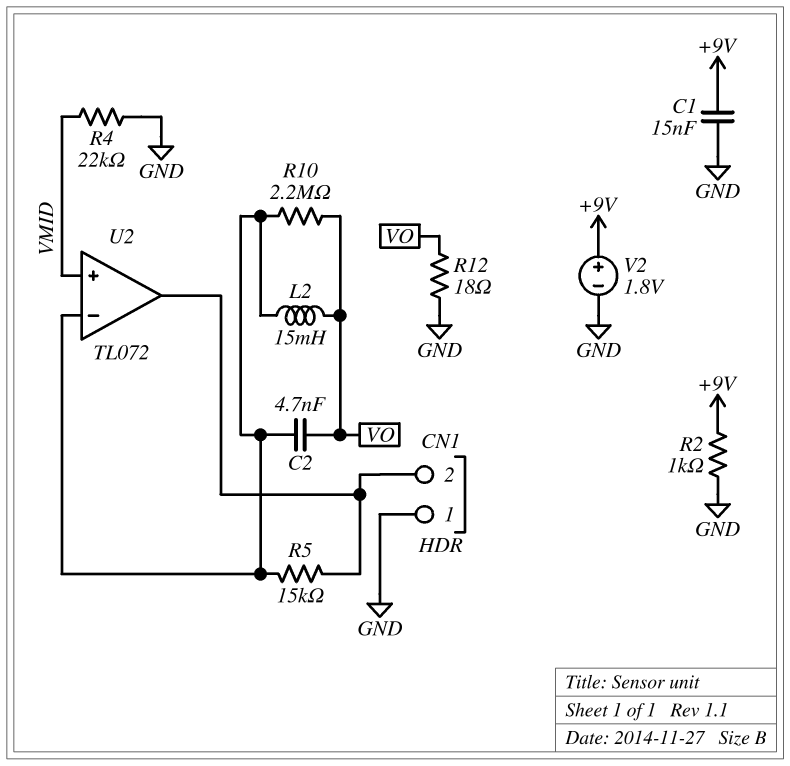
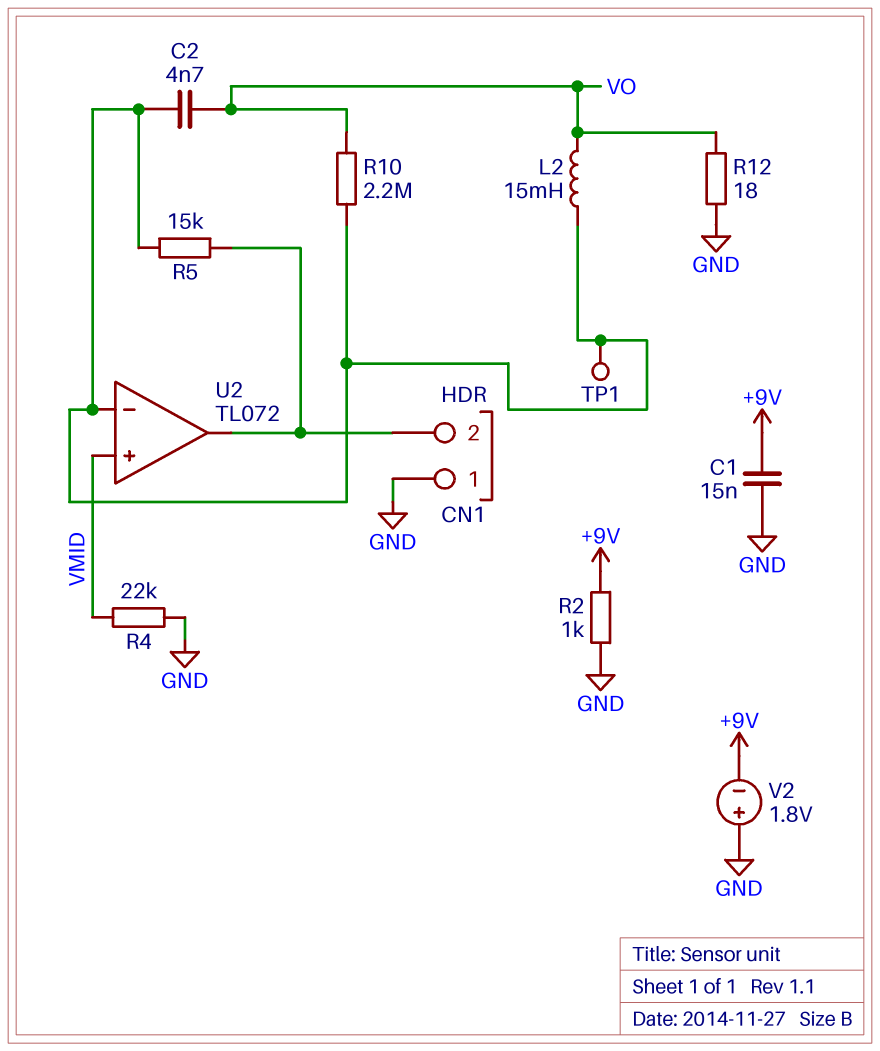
TP1: none -> test point (U2/in-)
V2: 1.8V (plus +9V, minus GND) -> 1.8V (plus GND, minus +9V)

